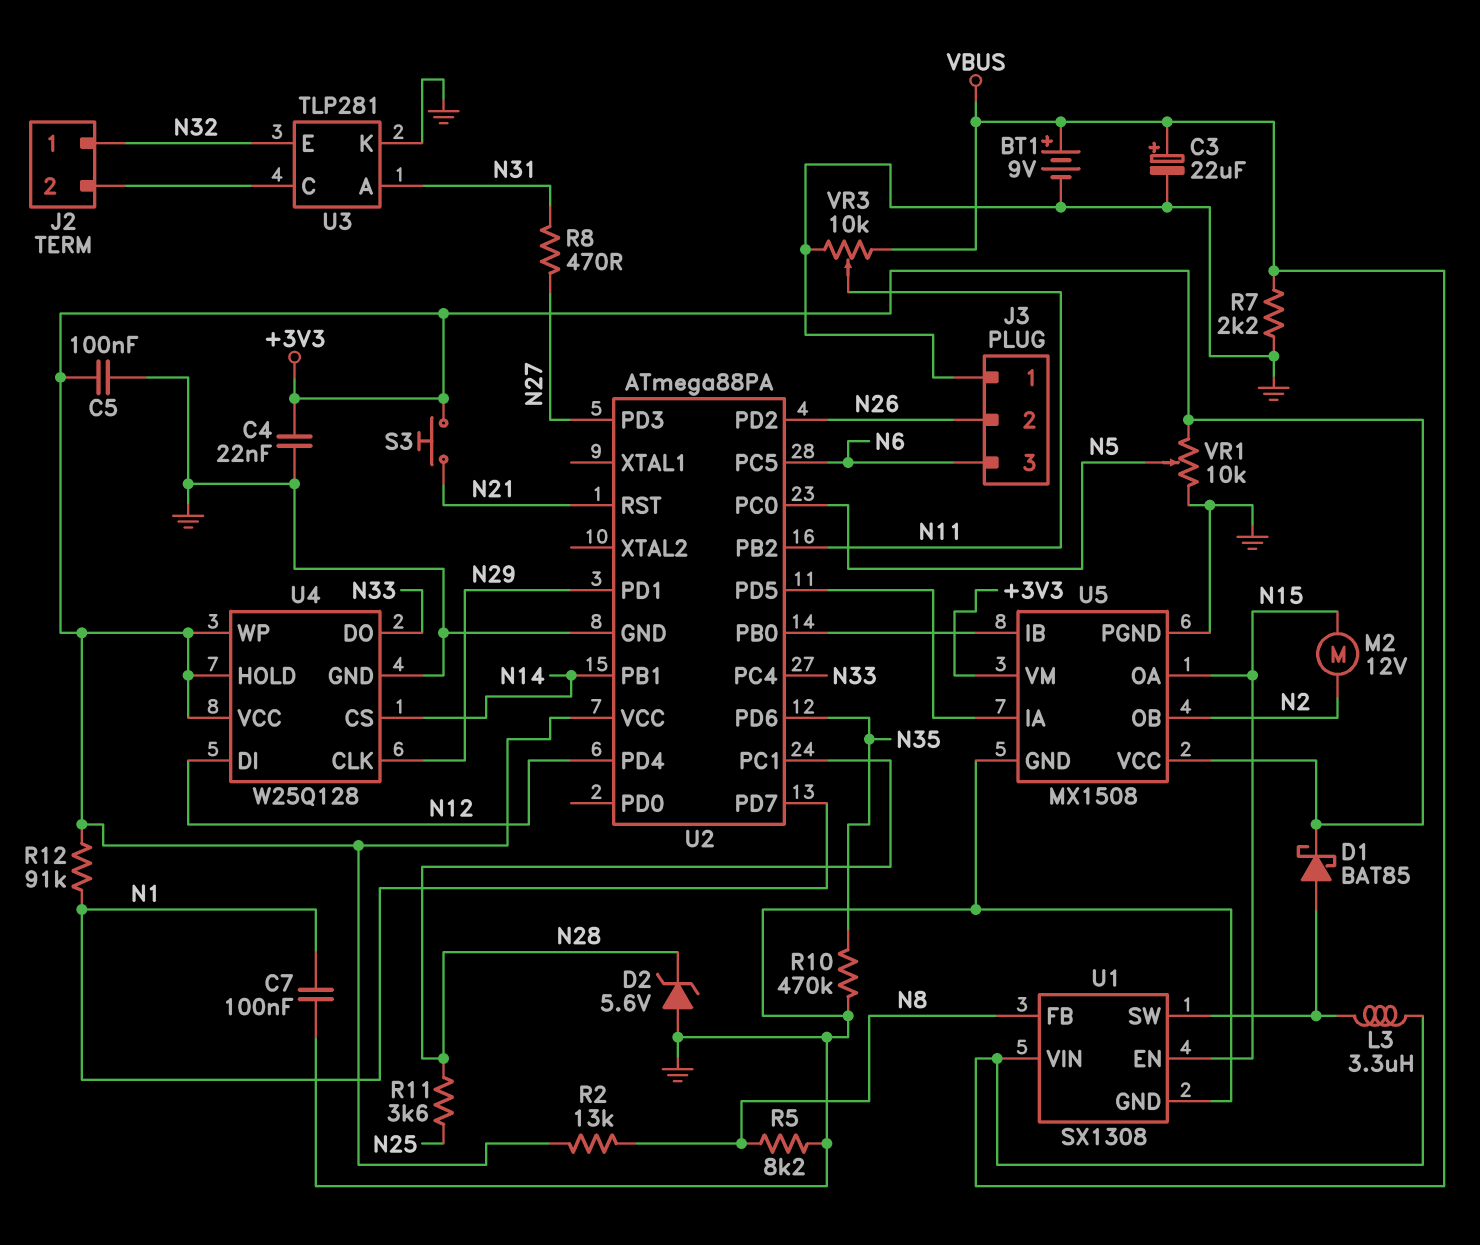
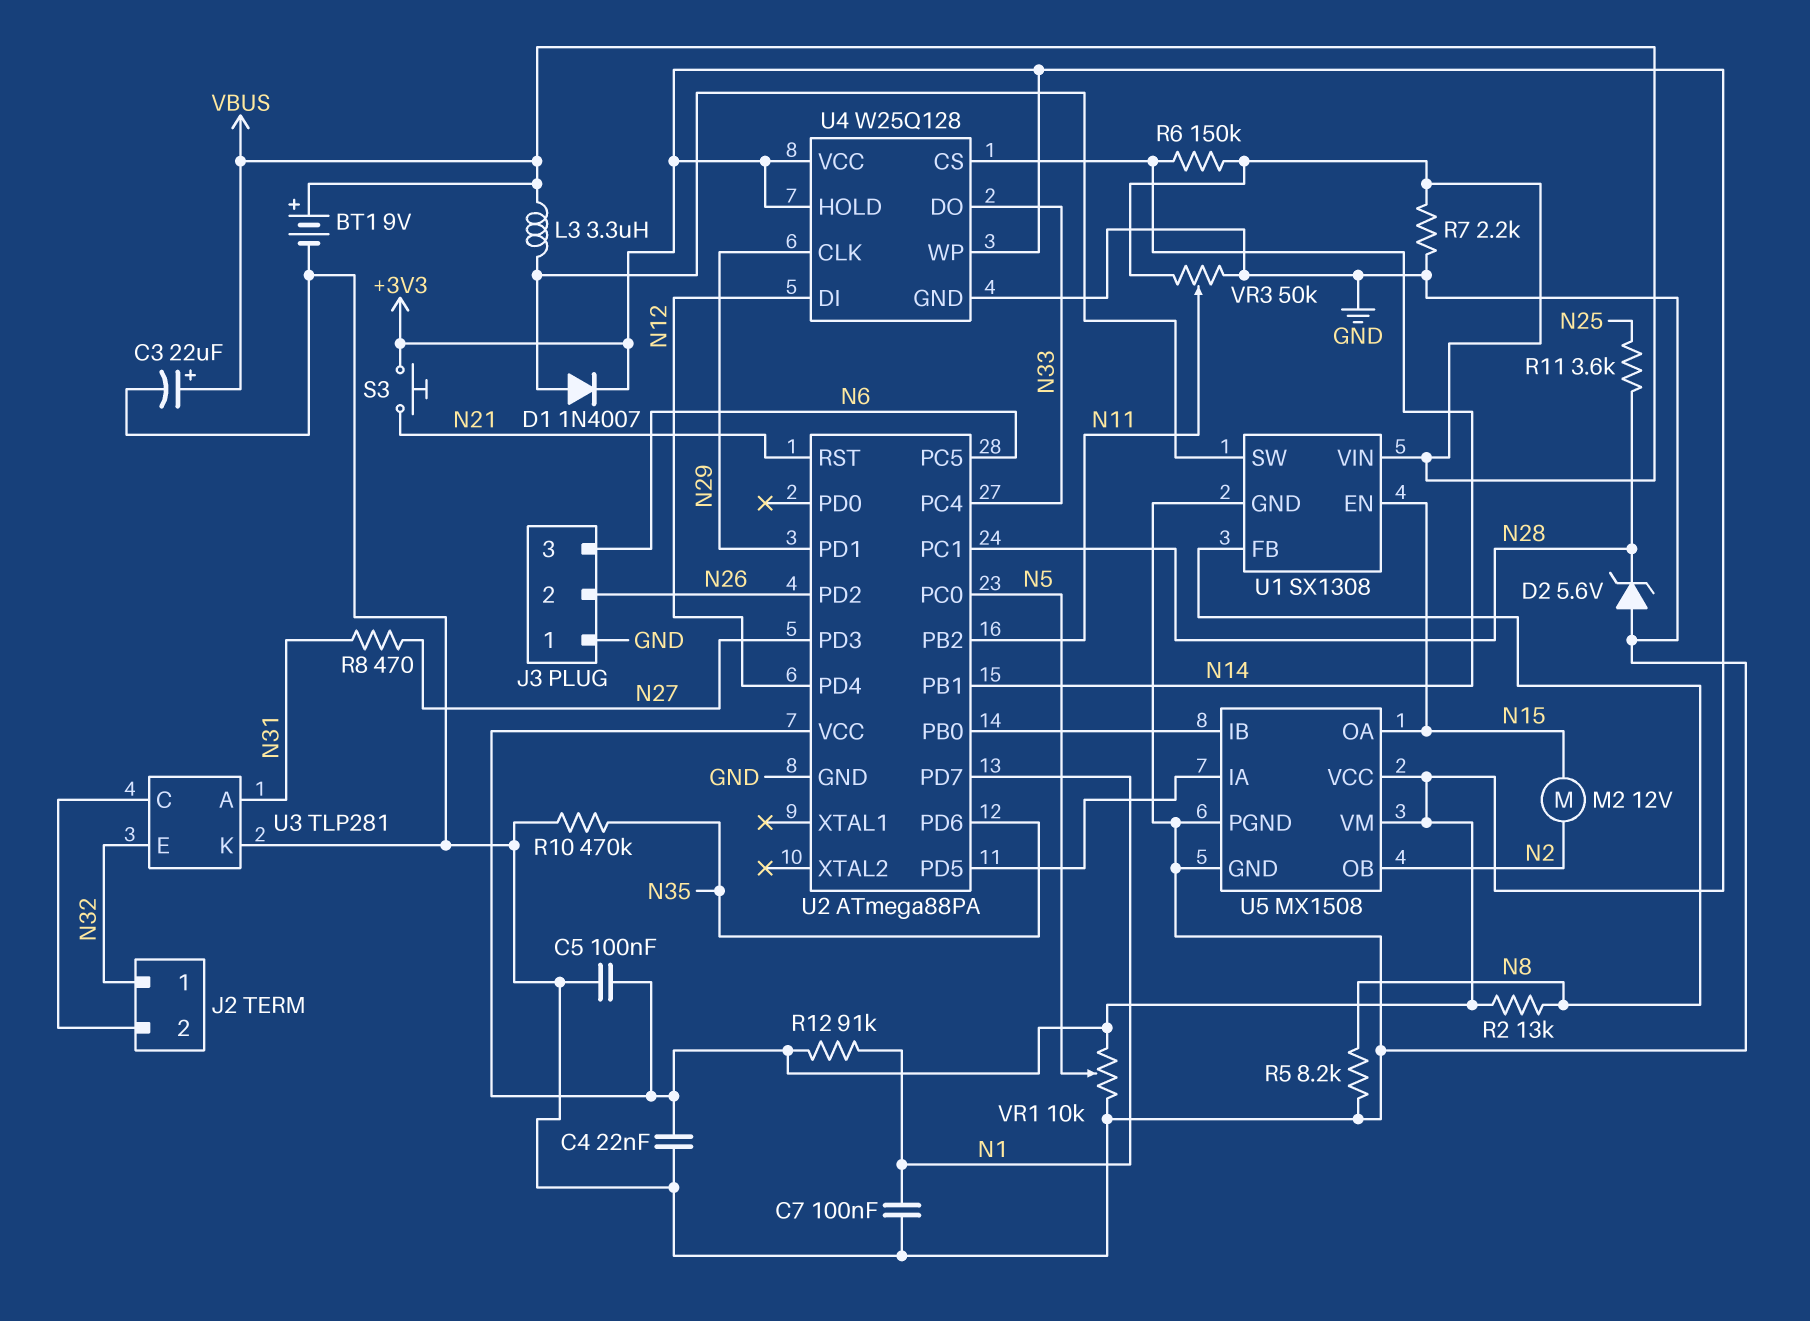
D1: schottky BAT85 (A U1/SW, K +3V3) -> diode 1N4007 (A U1/SW, K +3V3)
R6: none -> 150k (N14, VBUS)
VR3: 10k (GND, VBUS, wiper N11) -> 50k (GND, VBUS, wiper N11)

